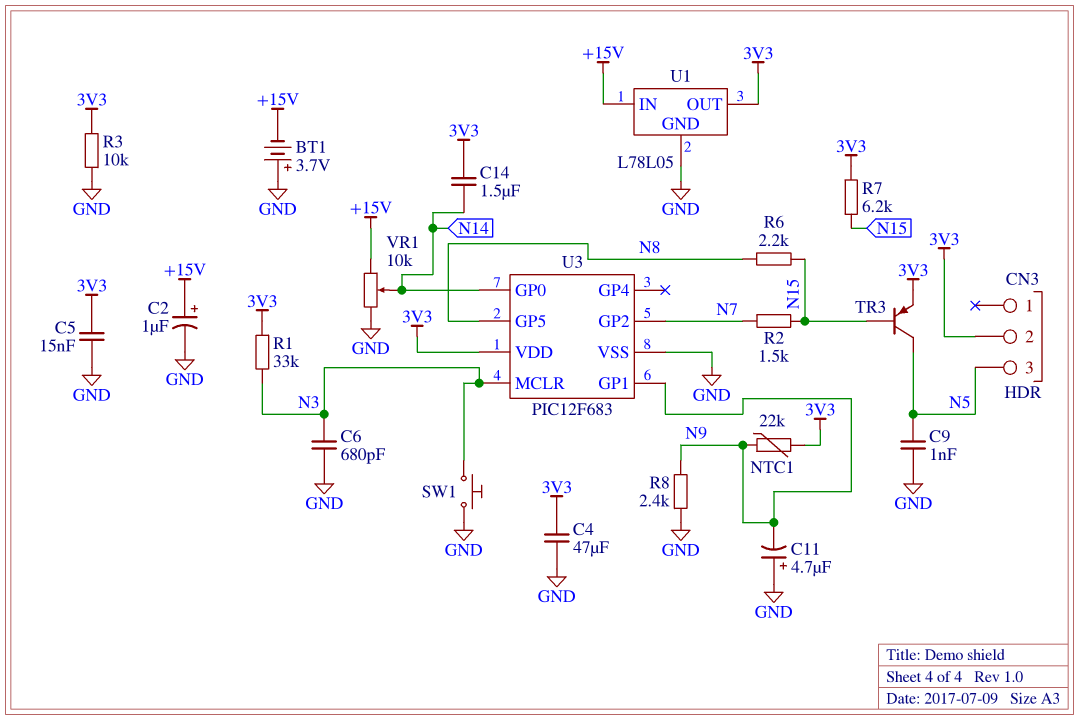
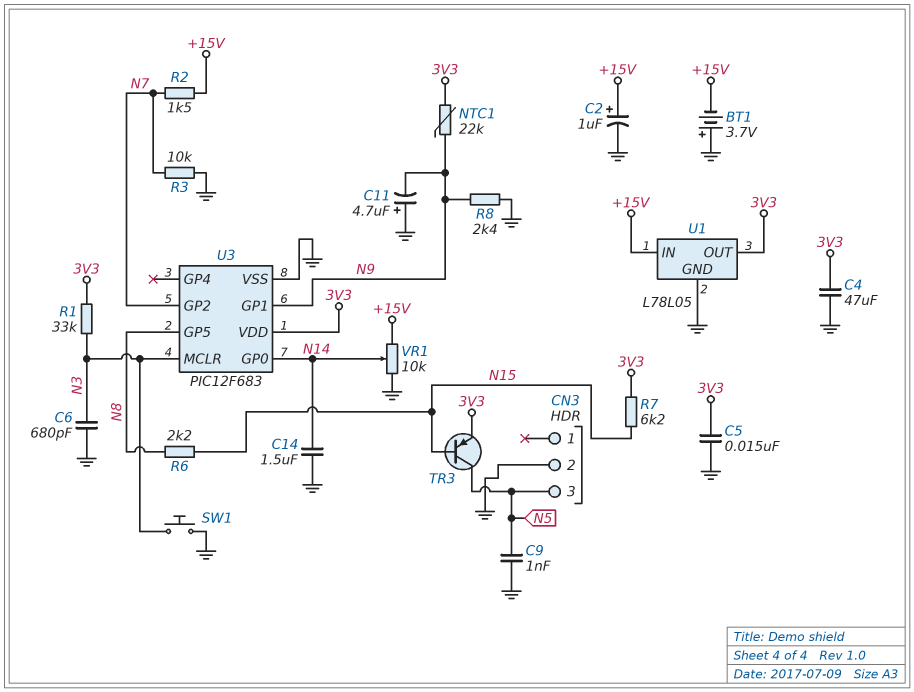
C14: 1.5uF (3V3, N14) -> 1.5uF (GND, N14)
CN3 pin 2: 3V3 -> GND
R2: 1.5k (N7, N15) -> 1.5k (+15V, N7)
R3: 10k (3V3, GND) -> 10k (GND, N7)

